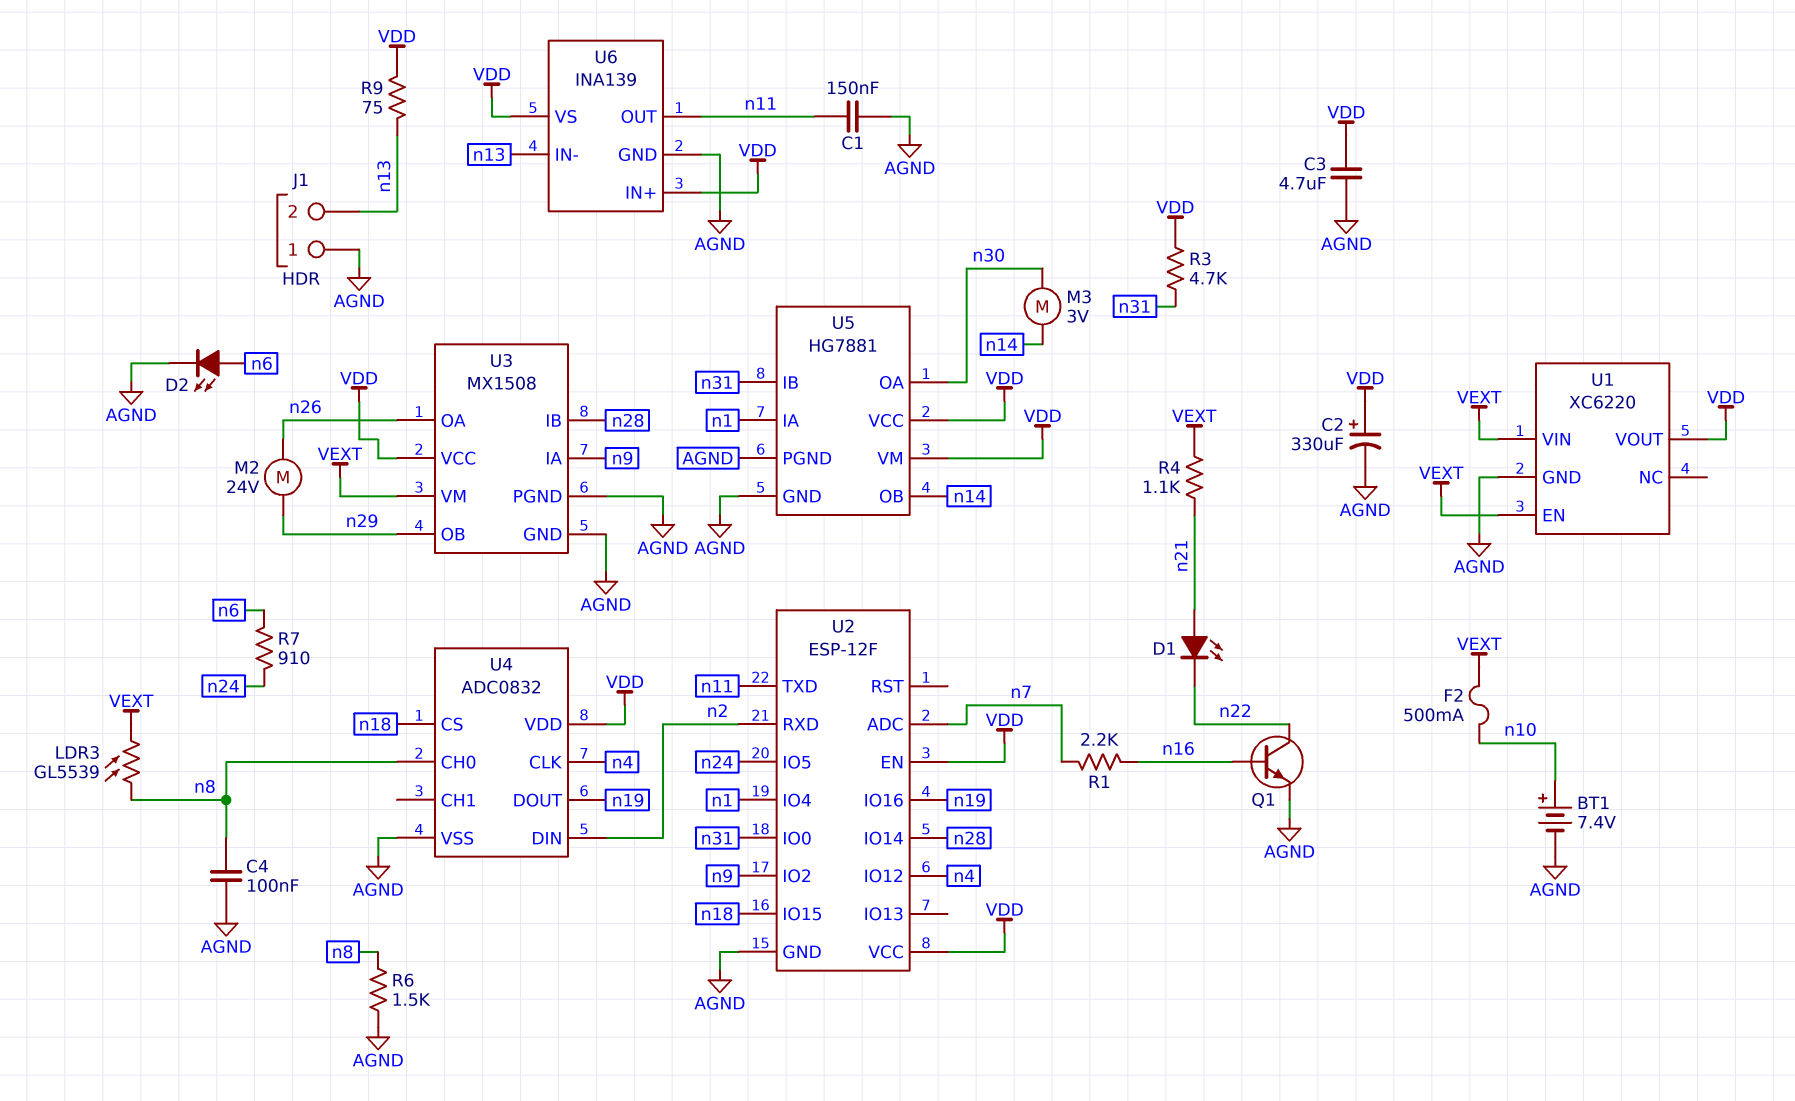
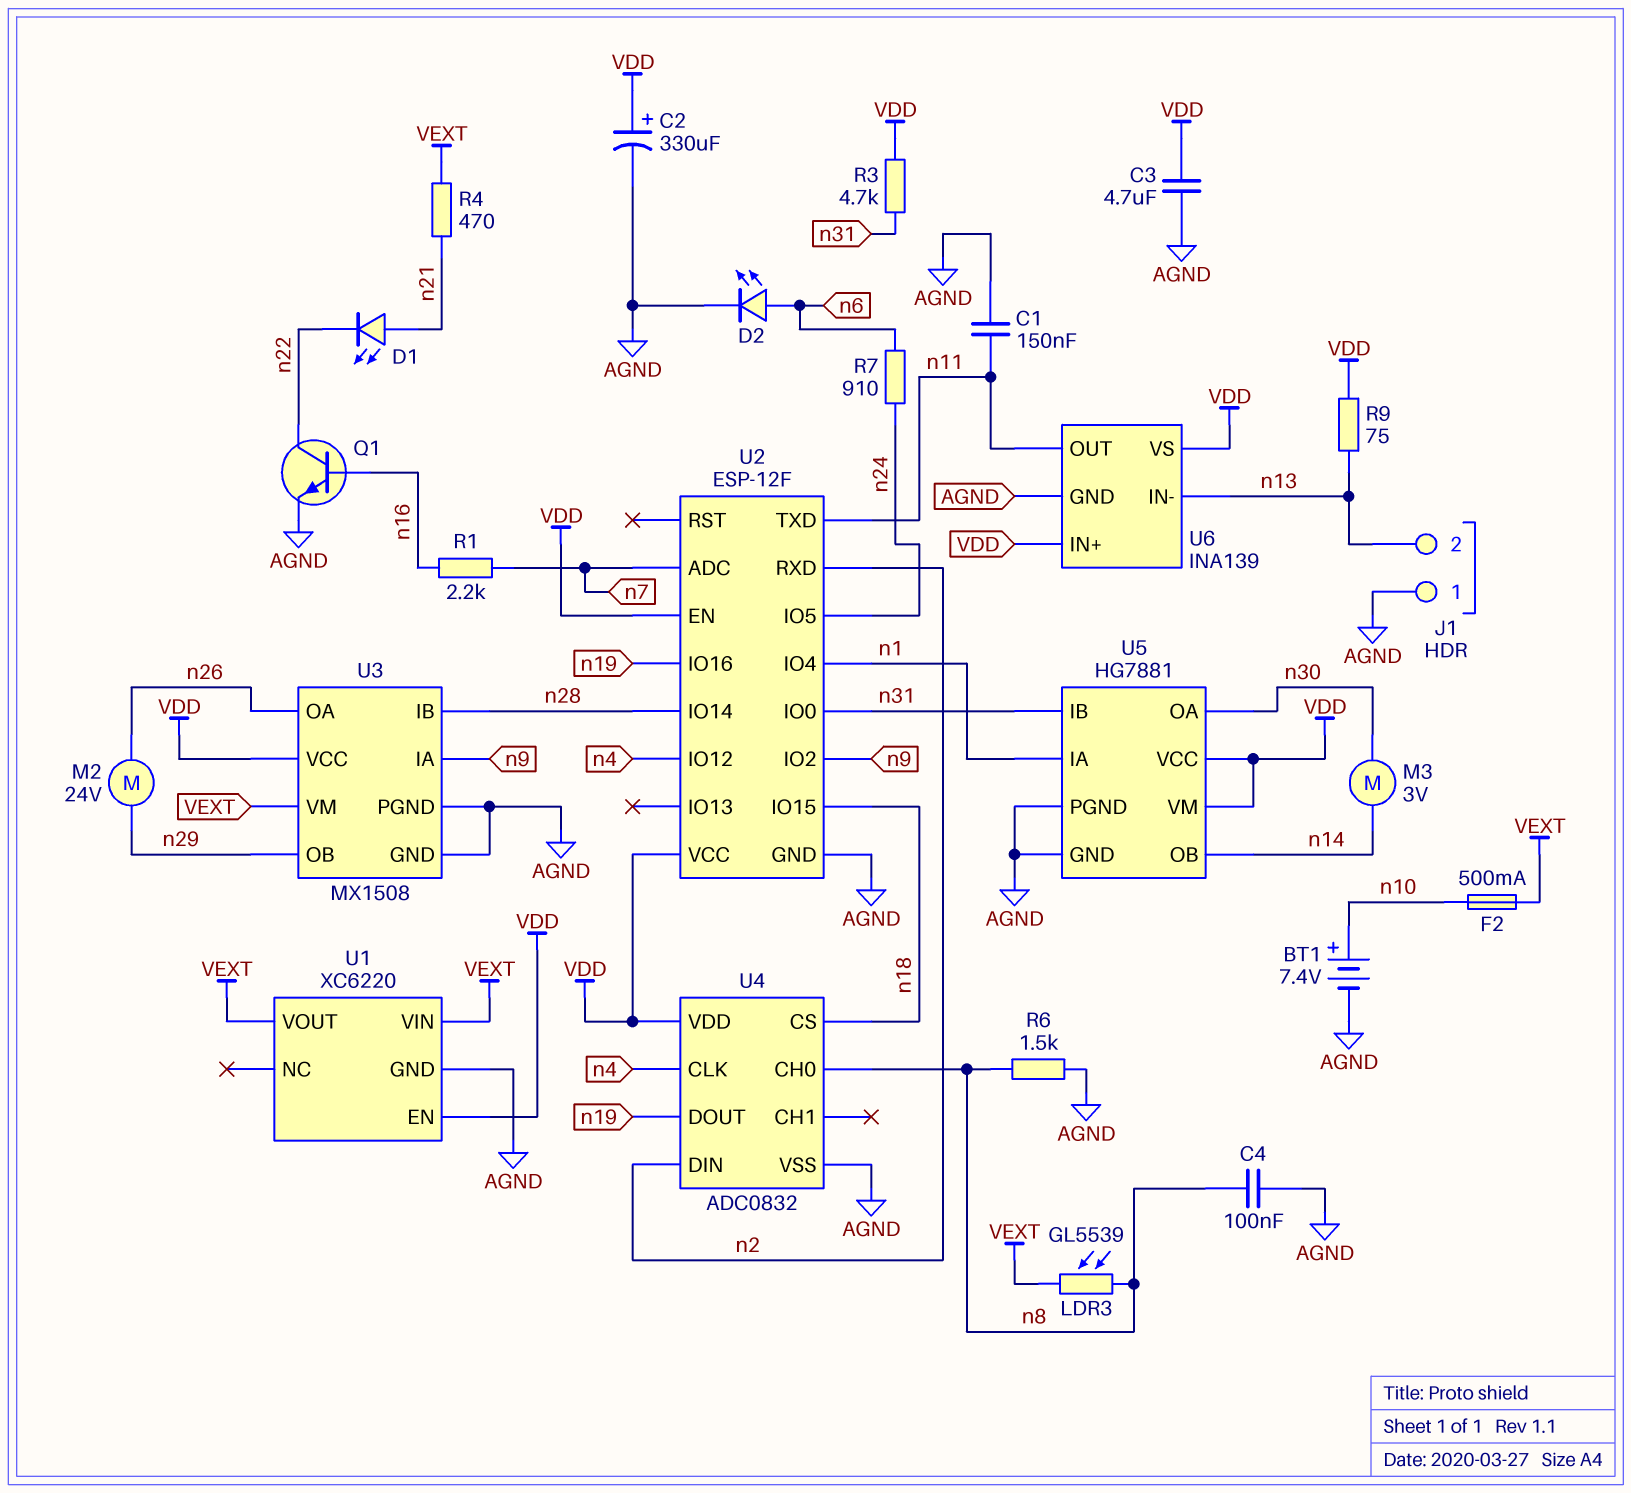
R4: 1.1k (VEXT, n21) -> 470 (VEXT, n21)
U1 pin EN: VEXT -> VDD
U1 pin VOUT: VDD -> VEXT

